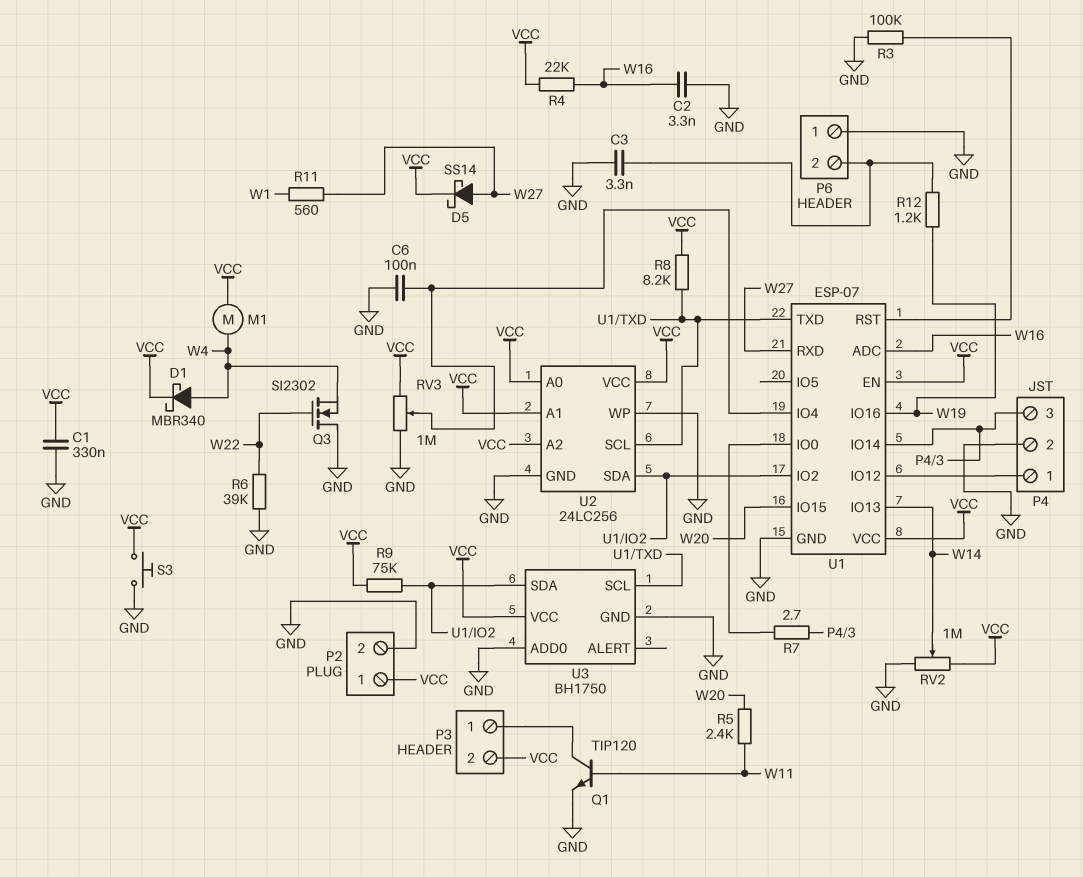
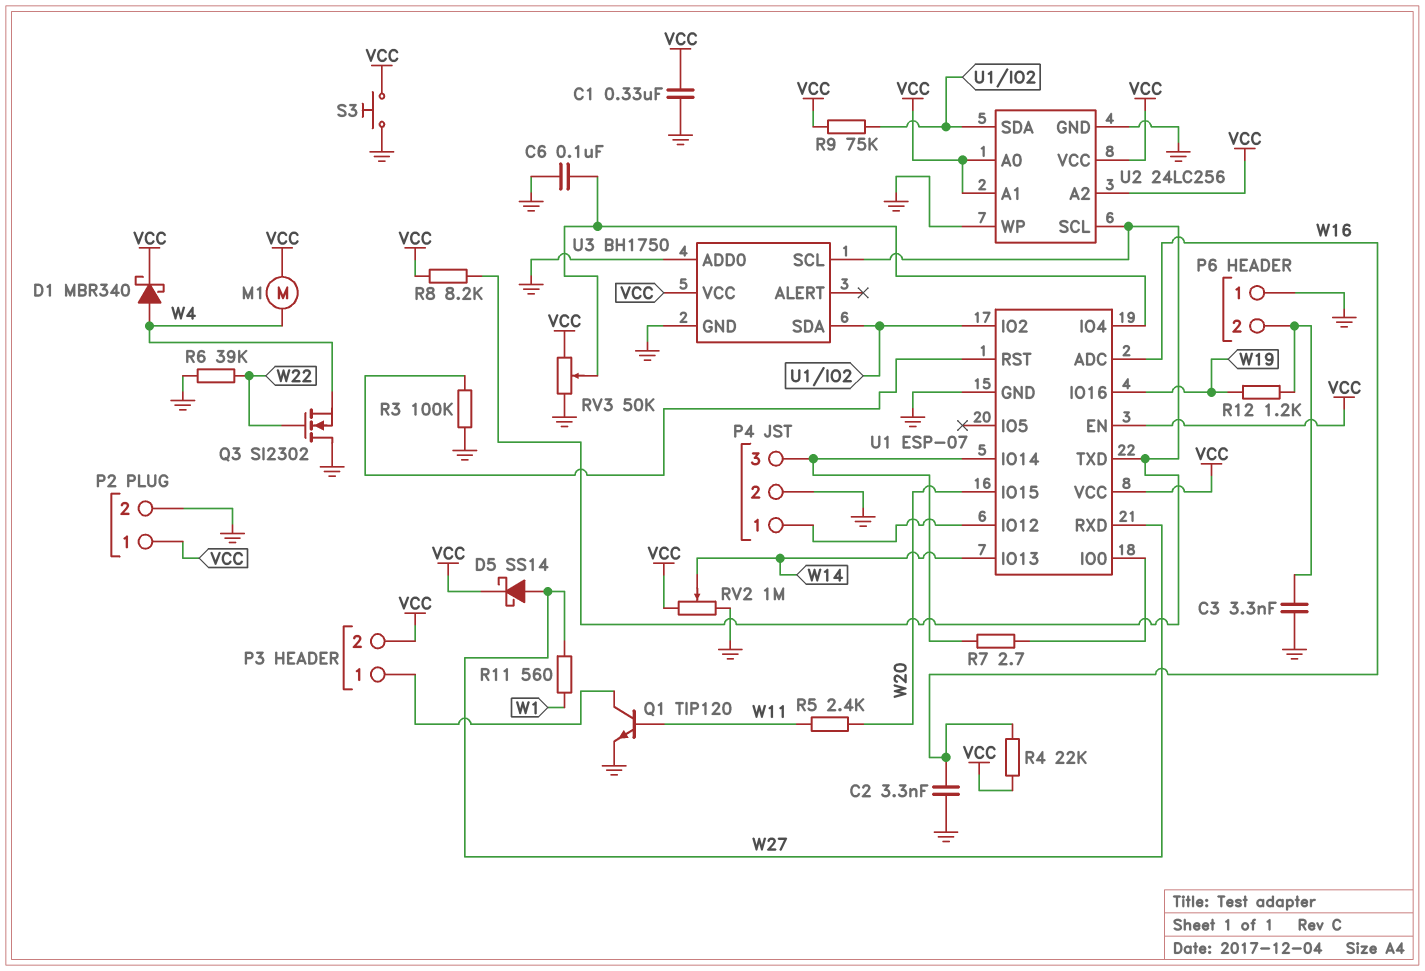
RV3: 1M (GND, VCC, wiper U1/IO4) -> 50k (GND, VCC, wiper U1/IO4)

